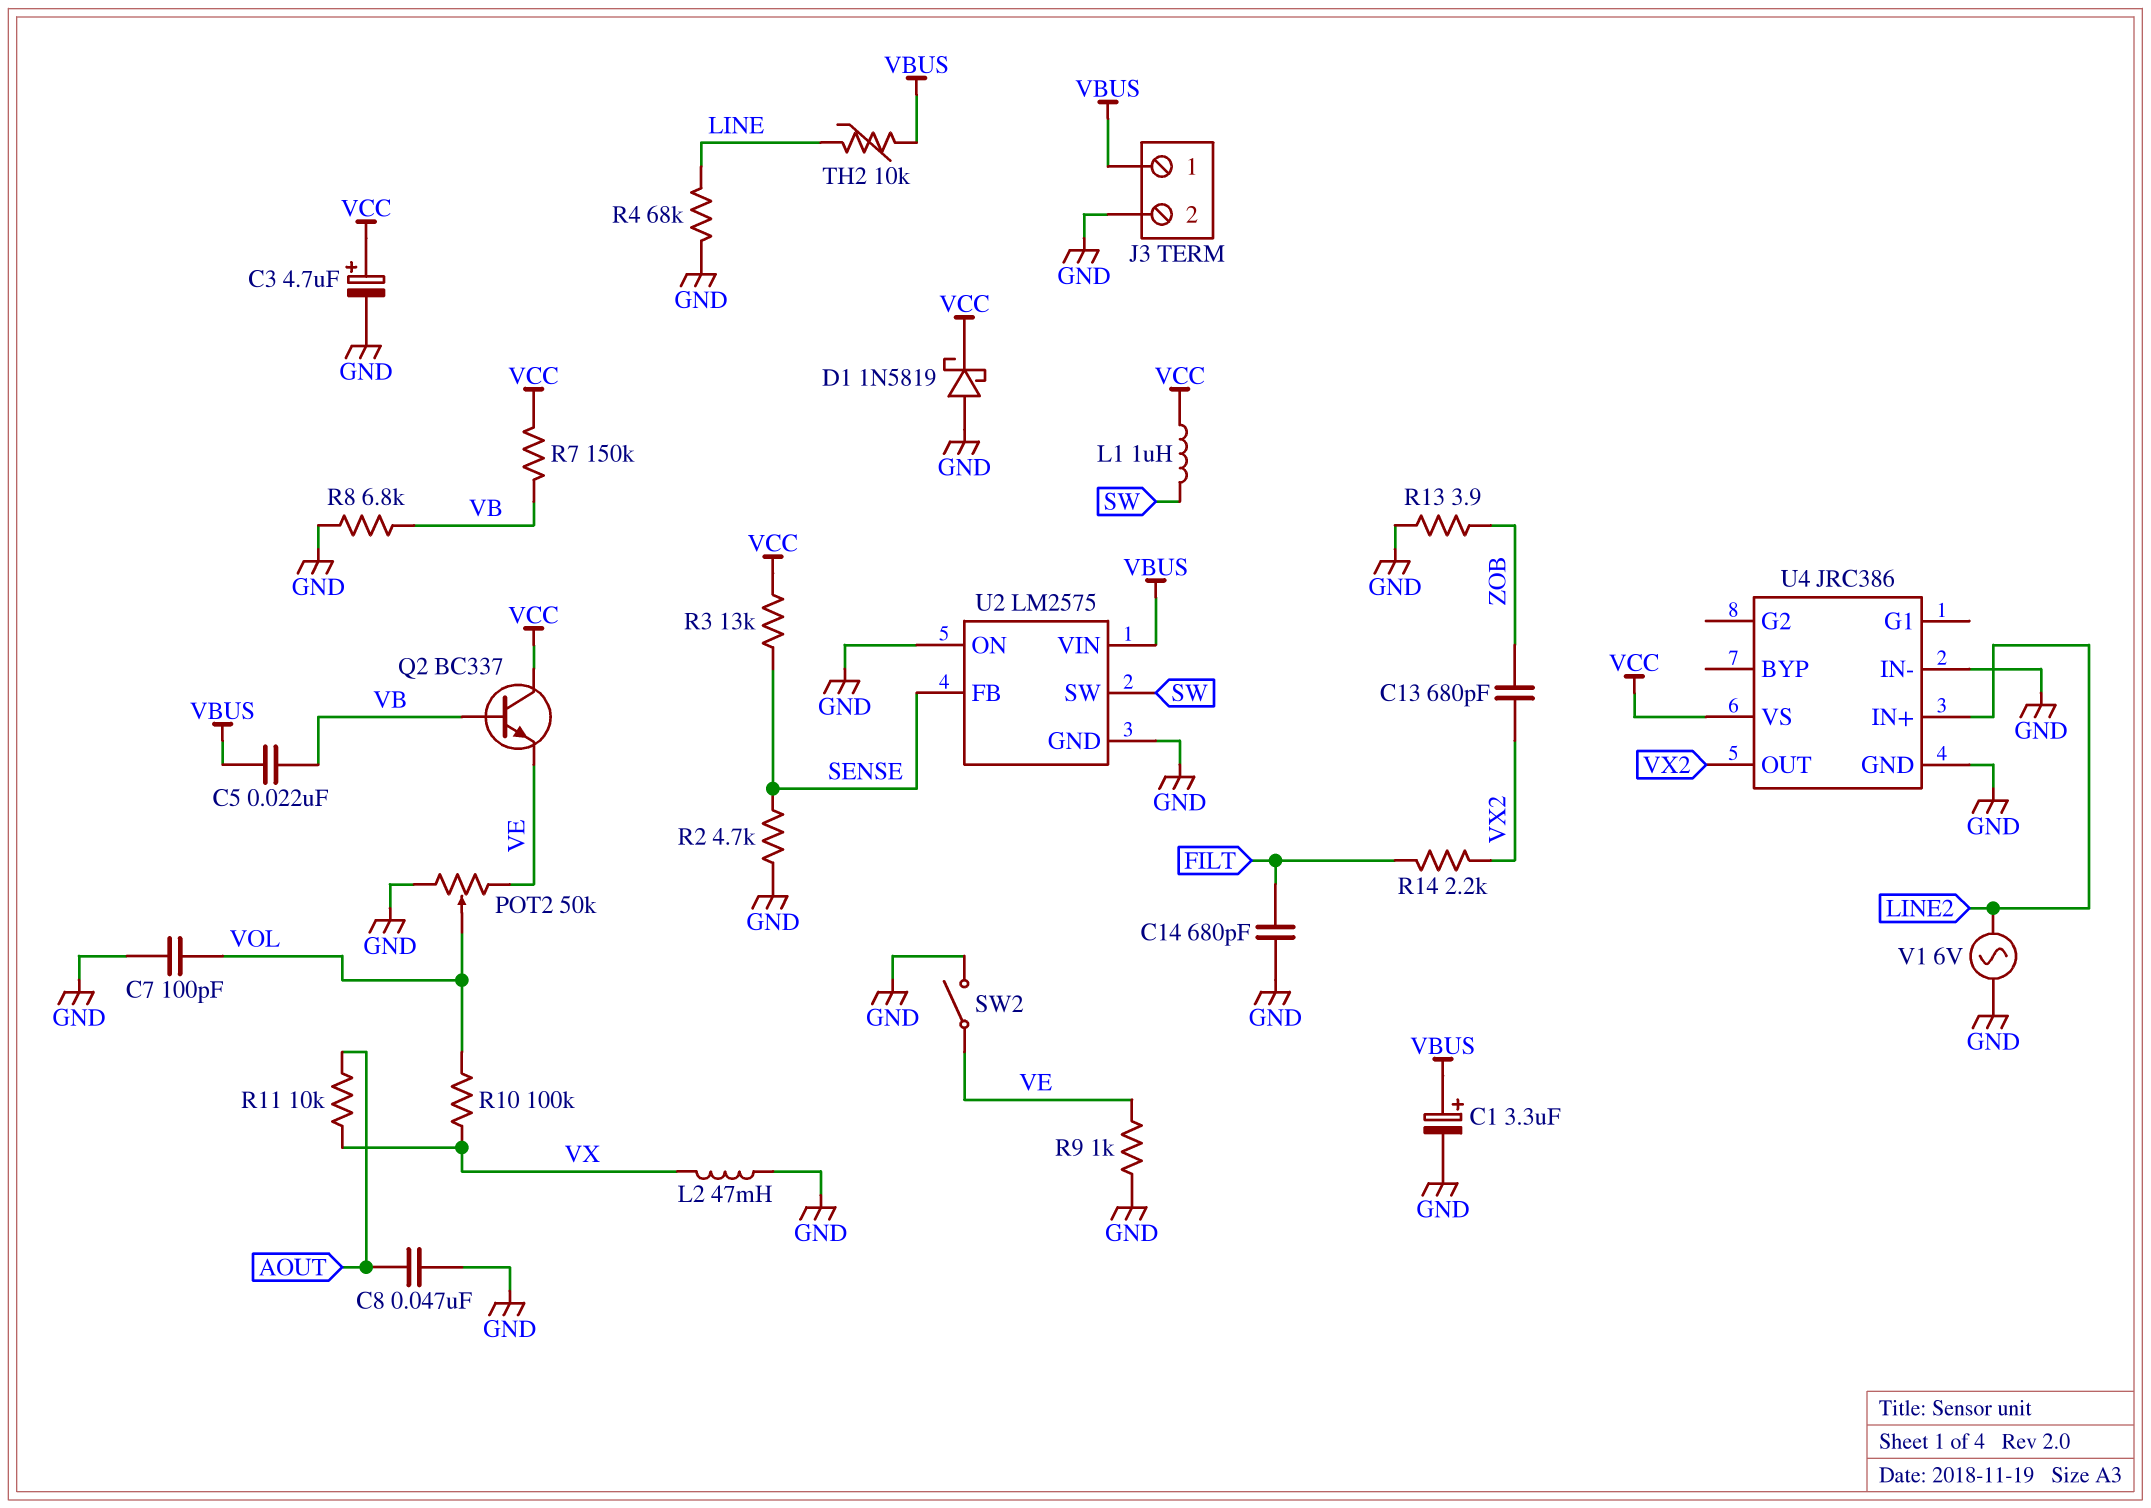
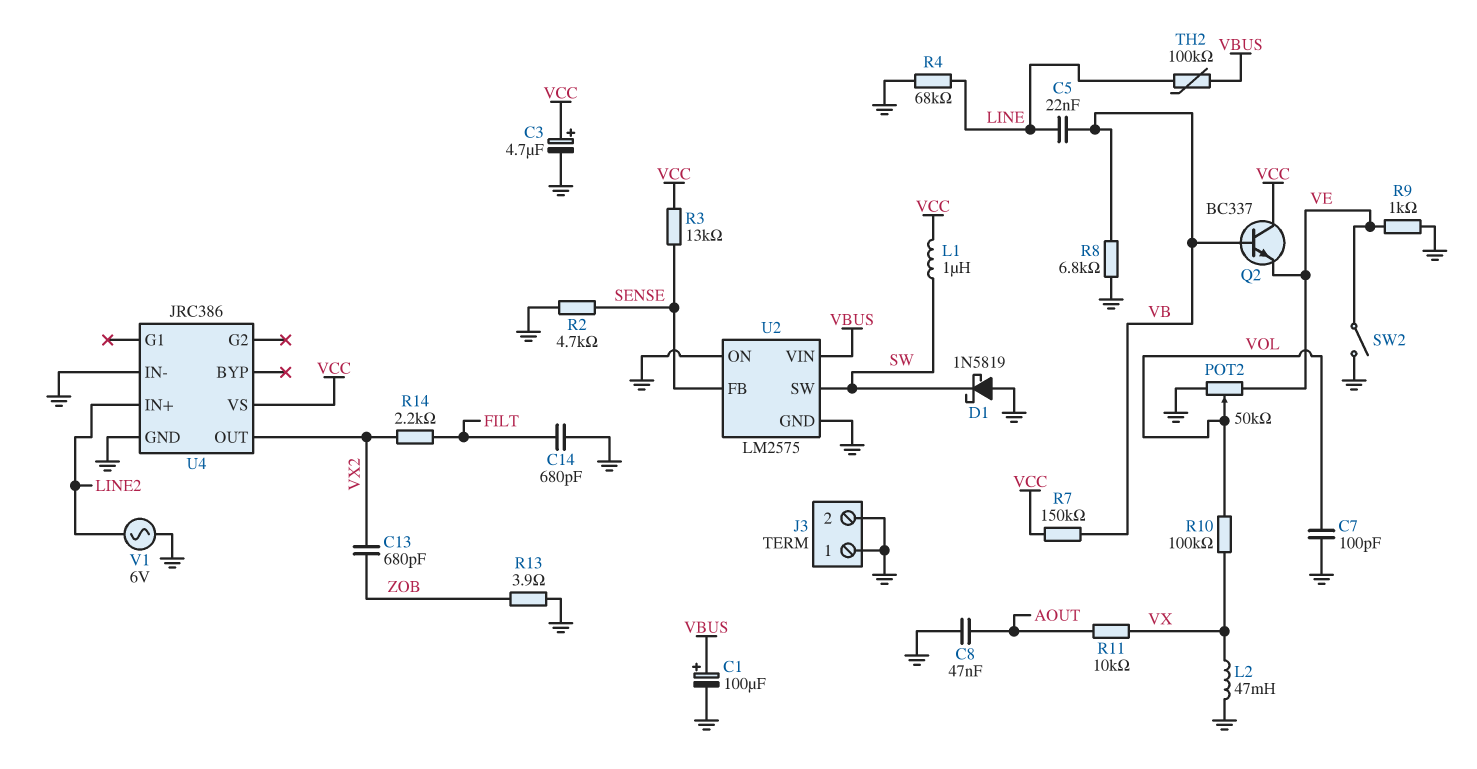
C1: 3.3uF (plus VBUS, minus GND) -> 100uF (plus VBUS, minus GND)
C5: 22nF (VB, VBUS) -> 22nF (LINE, VB)
D1: schottky 1N5819 (A GND, K VCC) -> schottky 1N5819 (A GND, K SW)
J3 pin 1: VBUS -> GND
TH2: 10k (LINE, VBUS) -> 100k (LINE, VBUS)

